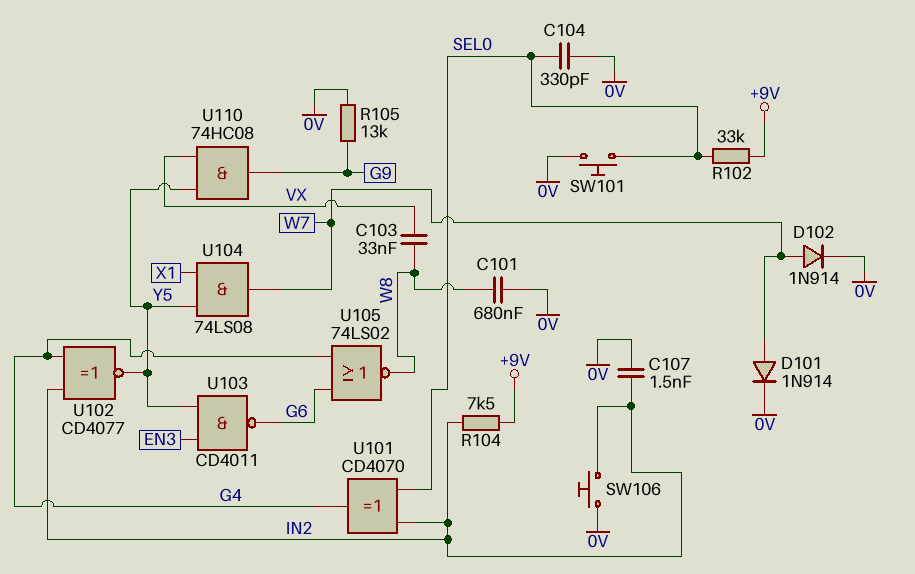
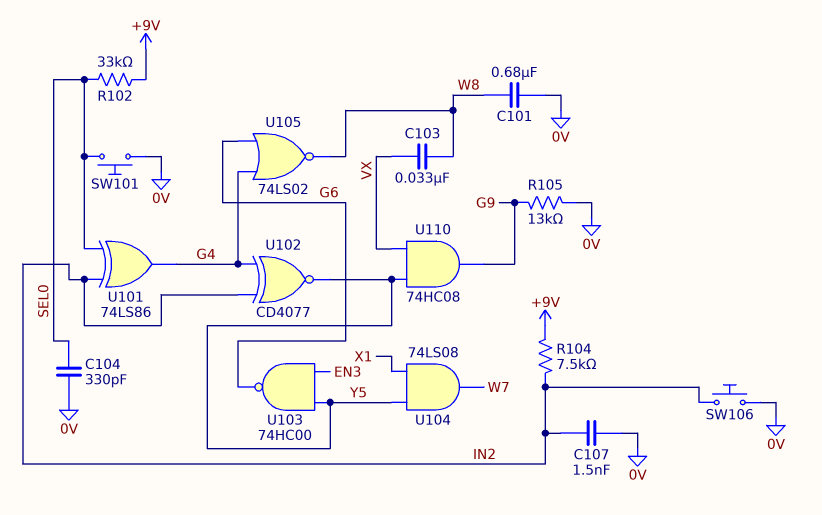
D101: diode 1N914 (A W7, K 0V) -> none
D102: diode 1N914 (A W7, K 0V) -> none
U101: XOR CD4070 (in IN2, in SEL0, out G4) -> XOR 74LS86 (in IN2, in SEL0, out G4)
U103: NAND CD4011 (in EN3, in Y5, out G6) -> NAND 74HC00 (in EN3, in Y5, out G6)

